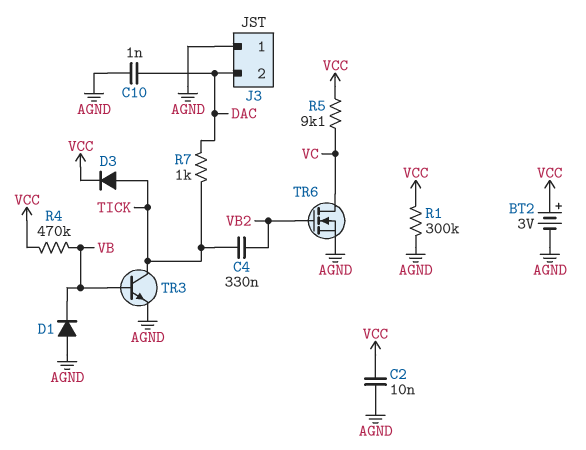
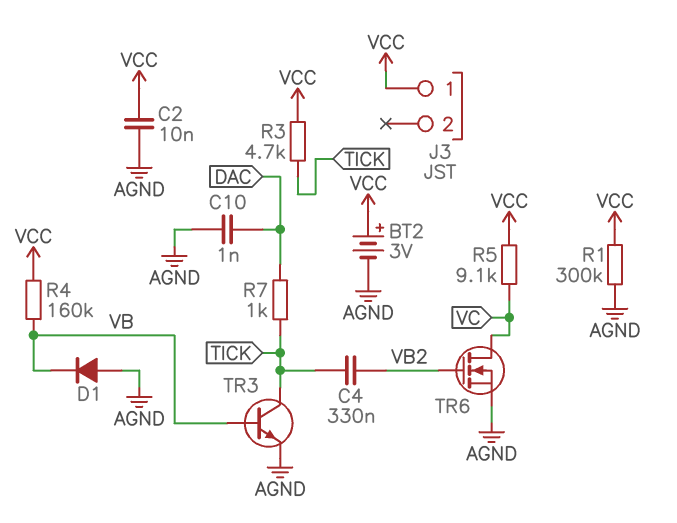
D3: diode (A TICK, K VCC) -> none
J3 pin 1: AGND -> VCC
J3 pin 2: DAC -> none
R3: none -> 4.7k (TICK, VCC)
R4: 470k (VB, VCC) -> 160k (VB, VCC)

